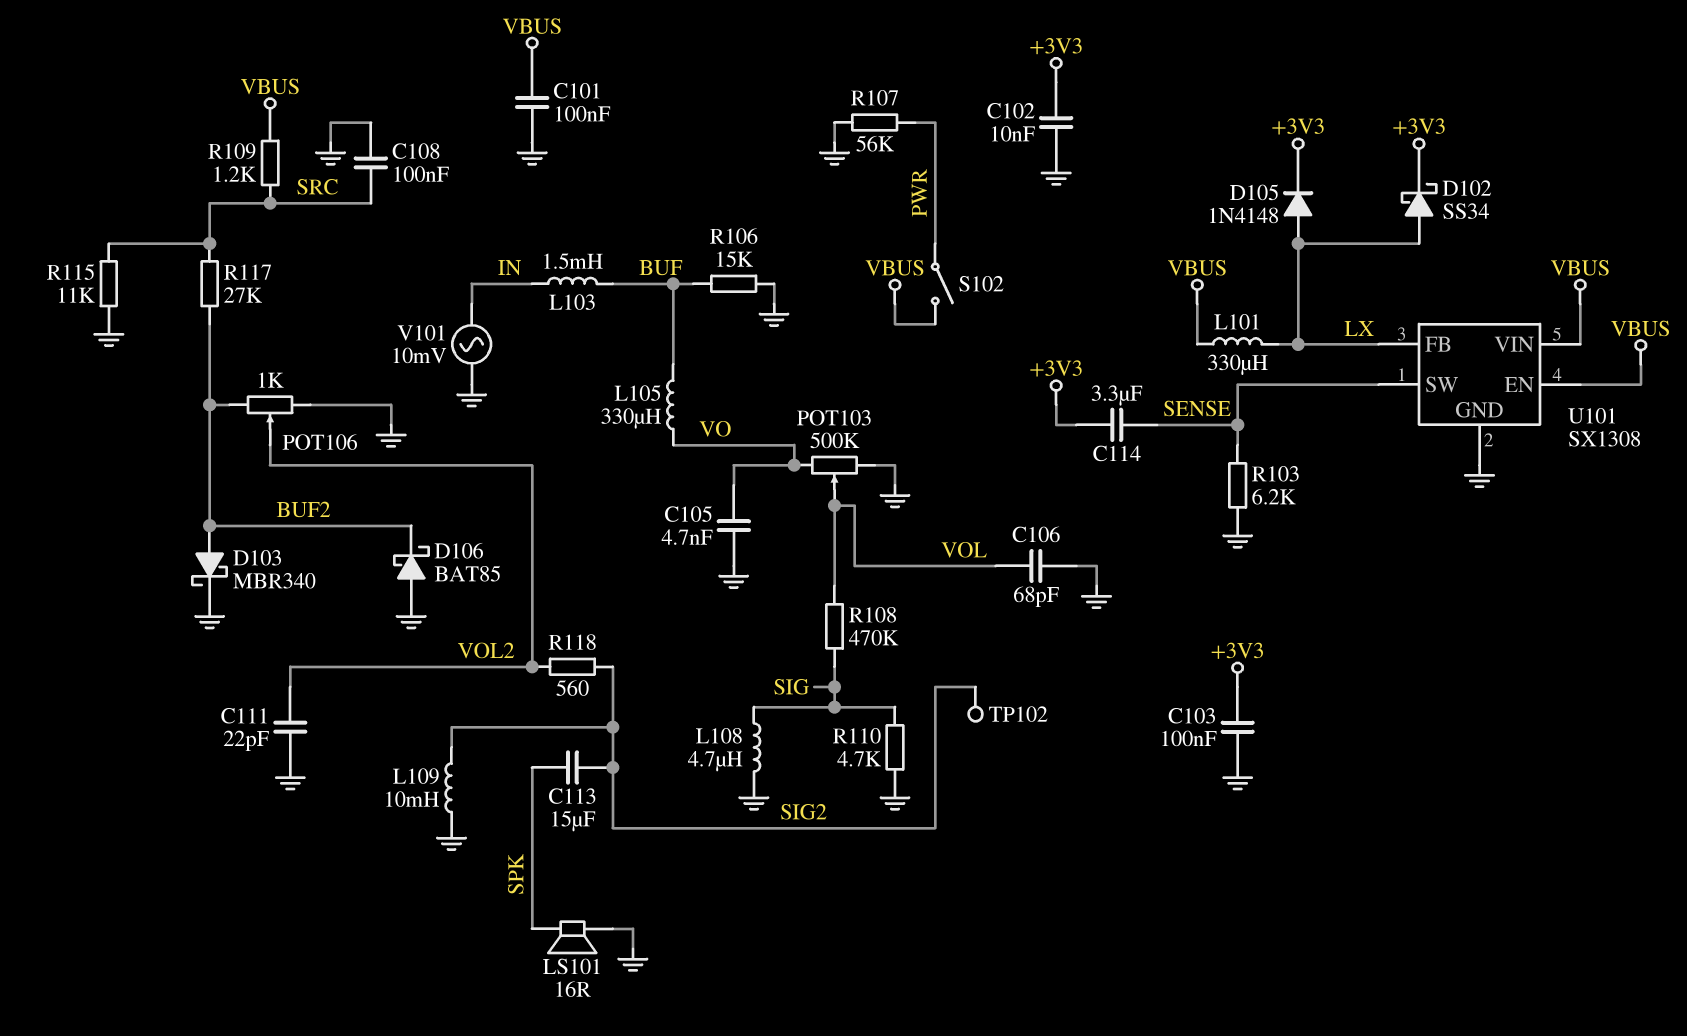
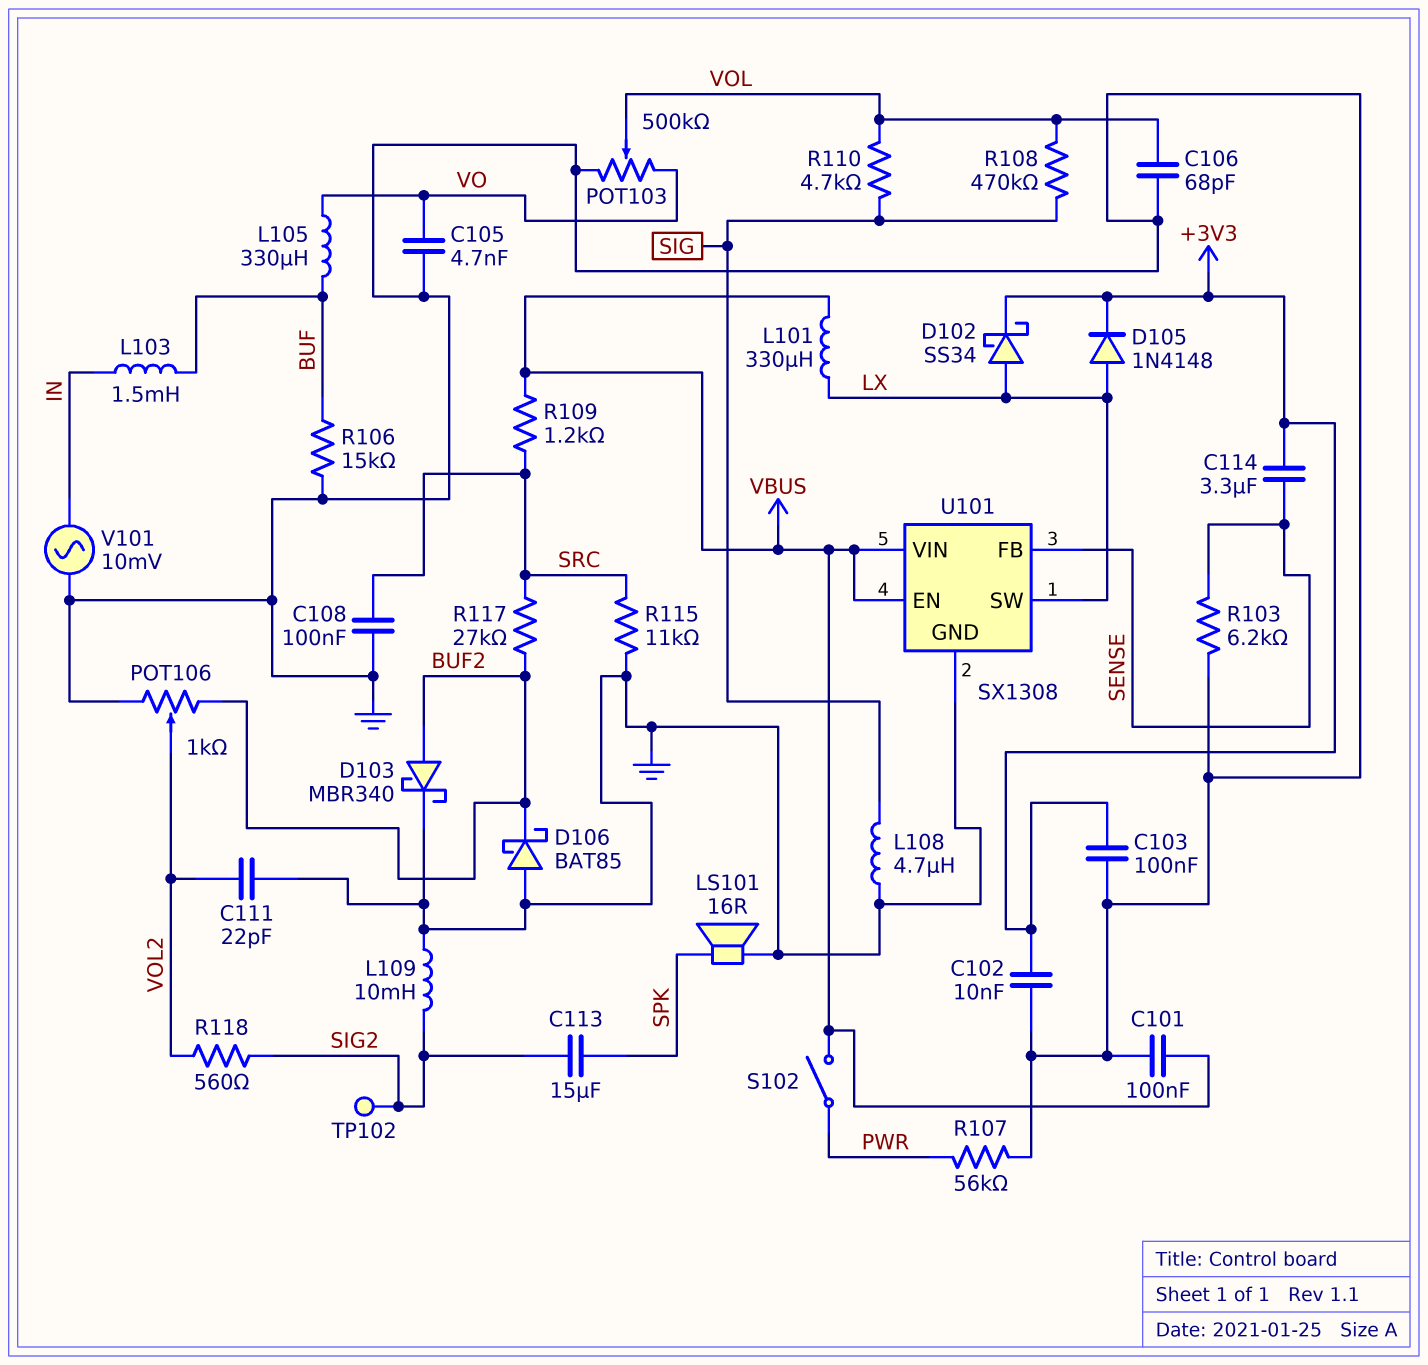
R110: 4.7k (GND, SIG) -> 4.7k (SIG, VOL)
U101 pin FB: LX -> SENSE
U101 pin SW: SENSE -> LX

